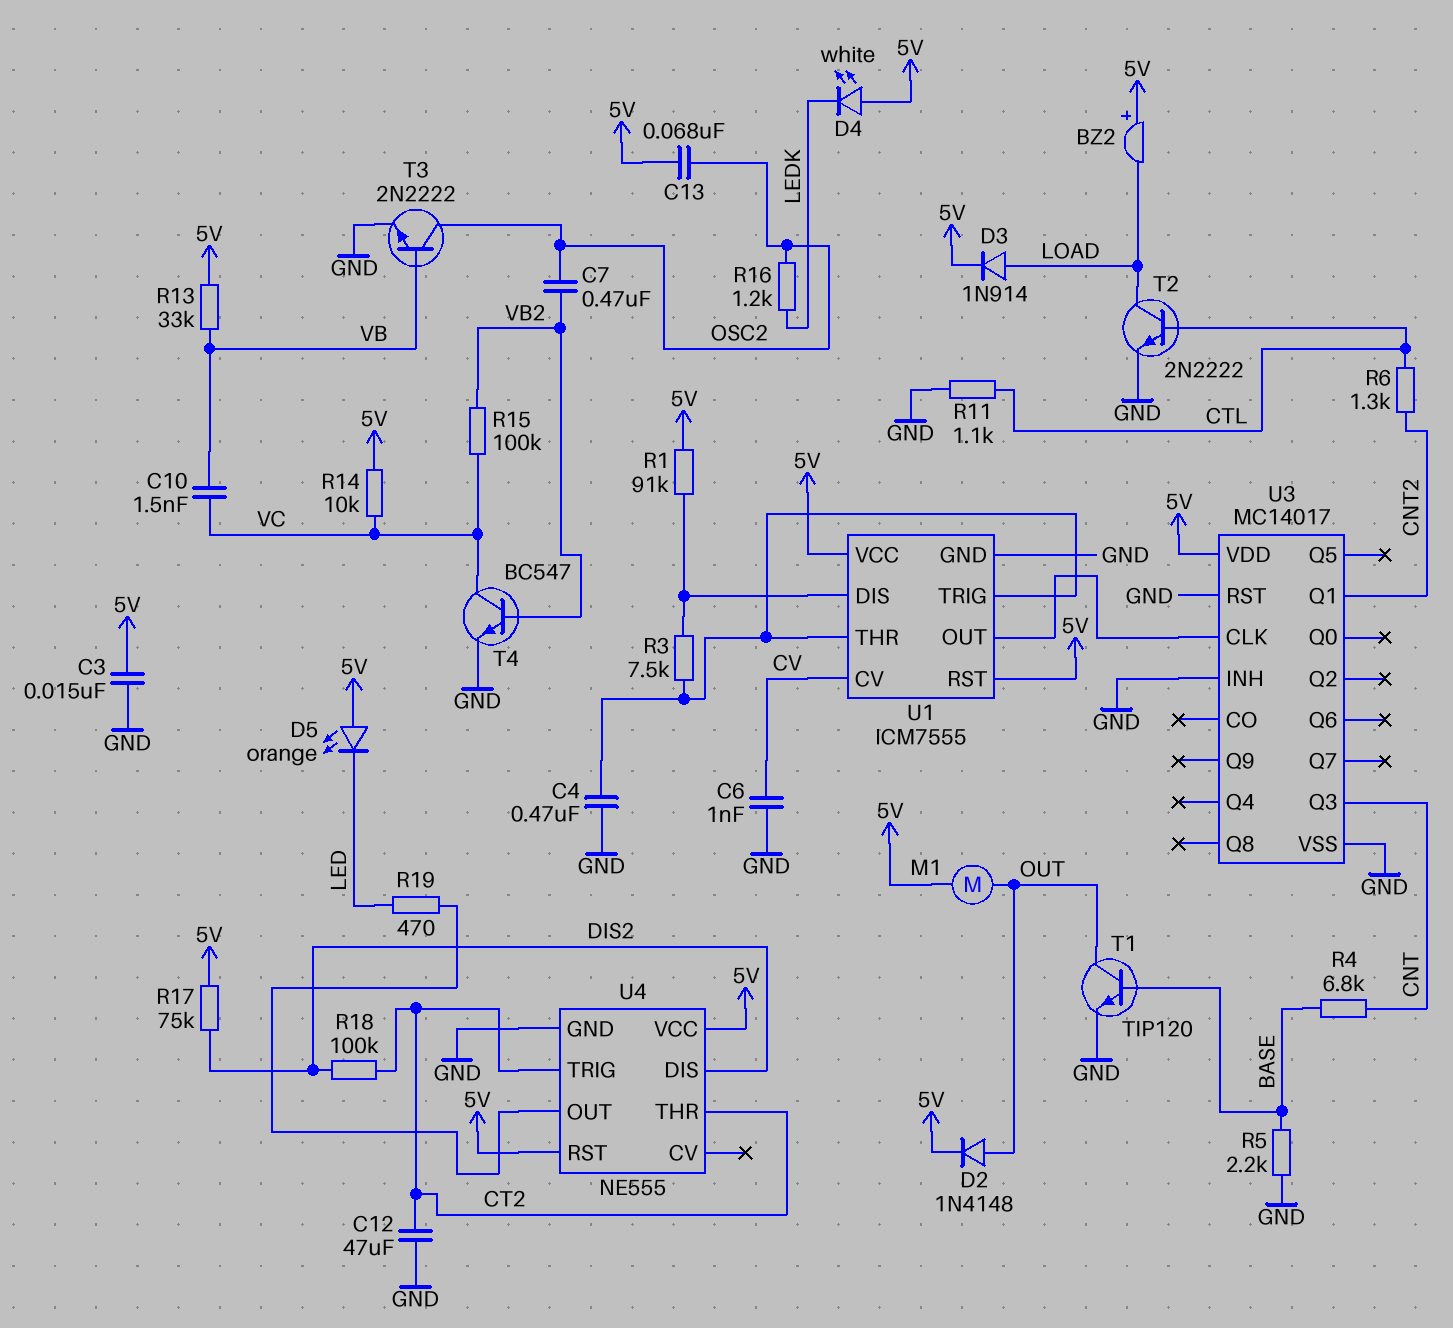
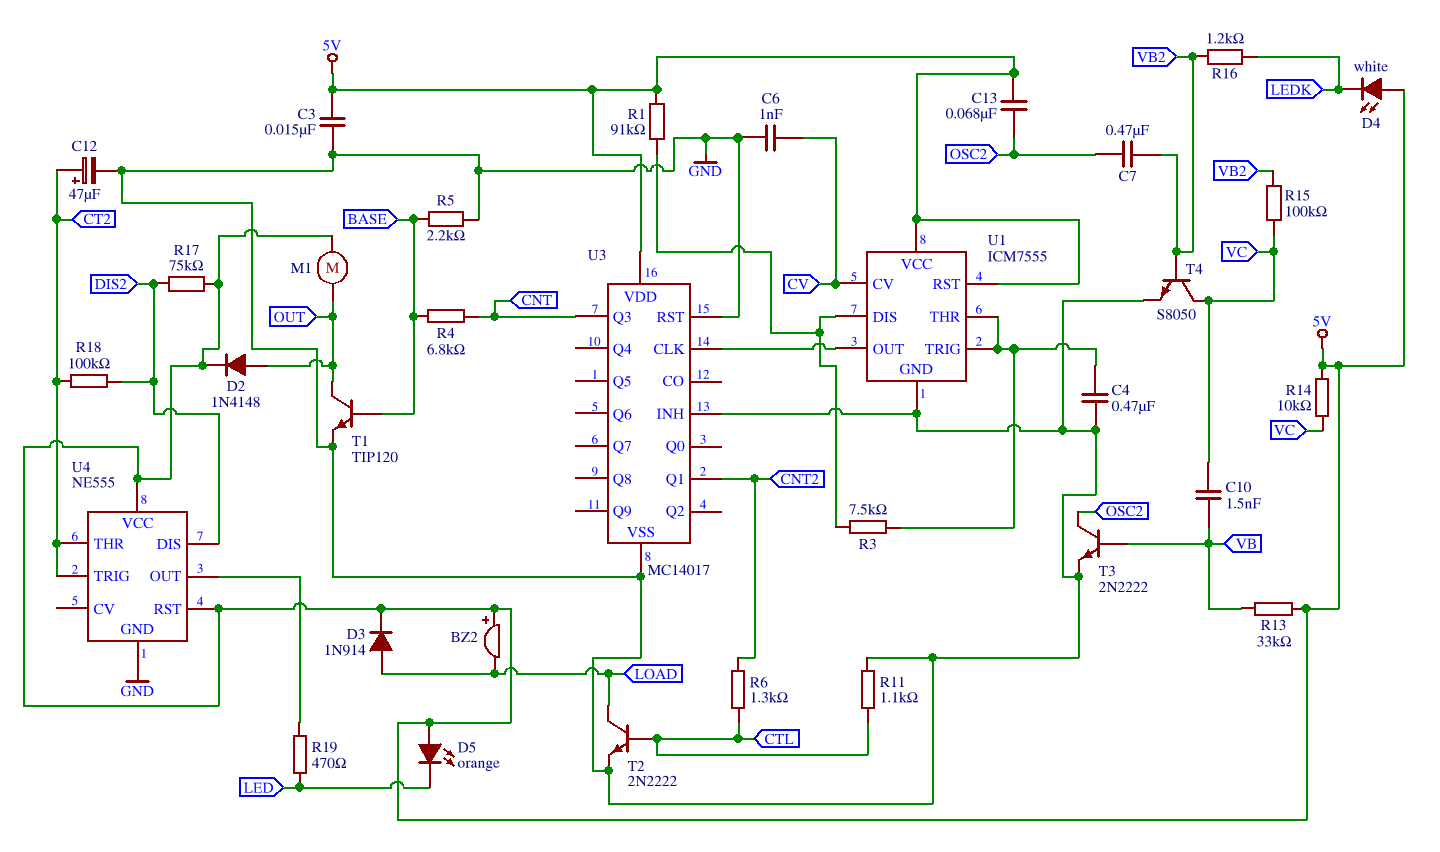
C12: 47uF (CT2, GND) -> 47uF (plus CT2, minus GND)
R16: 1.2k (LEDK, OSC2) -> 1.2k (LEDK, VB2)
T4: NPN BC547 (B VB2, C VC, E GND) -> NPN S8050 (B VB2, C VC, E GND)

